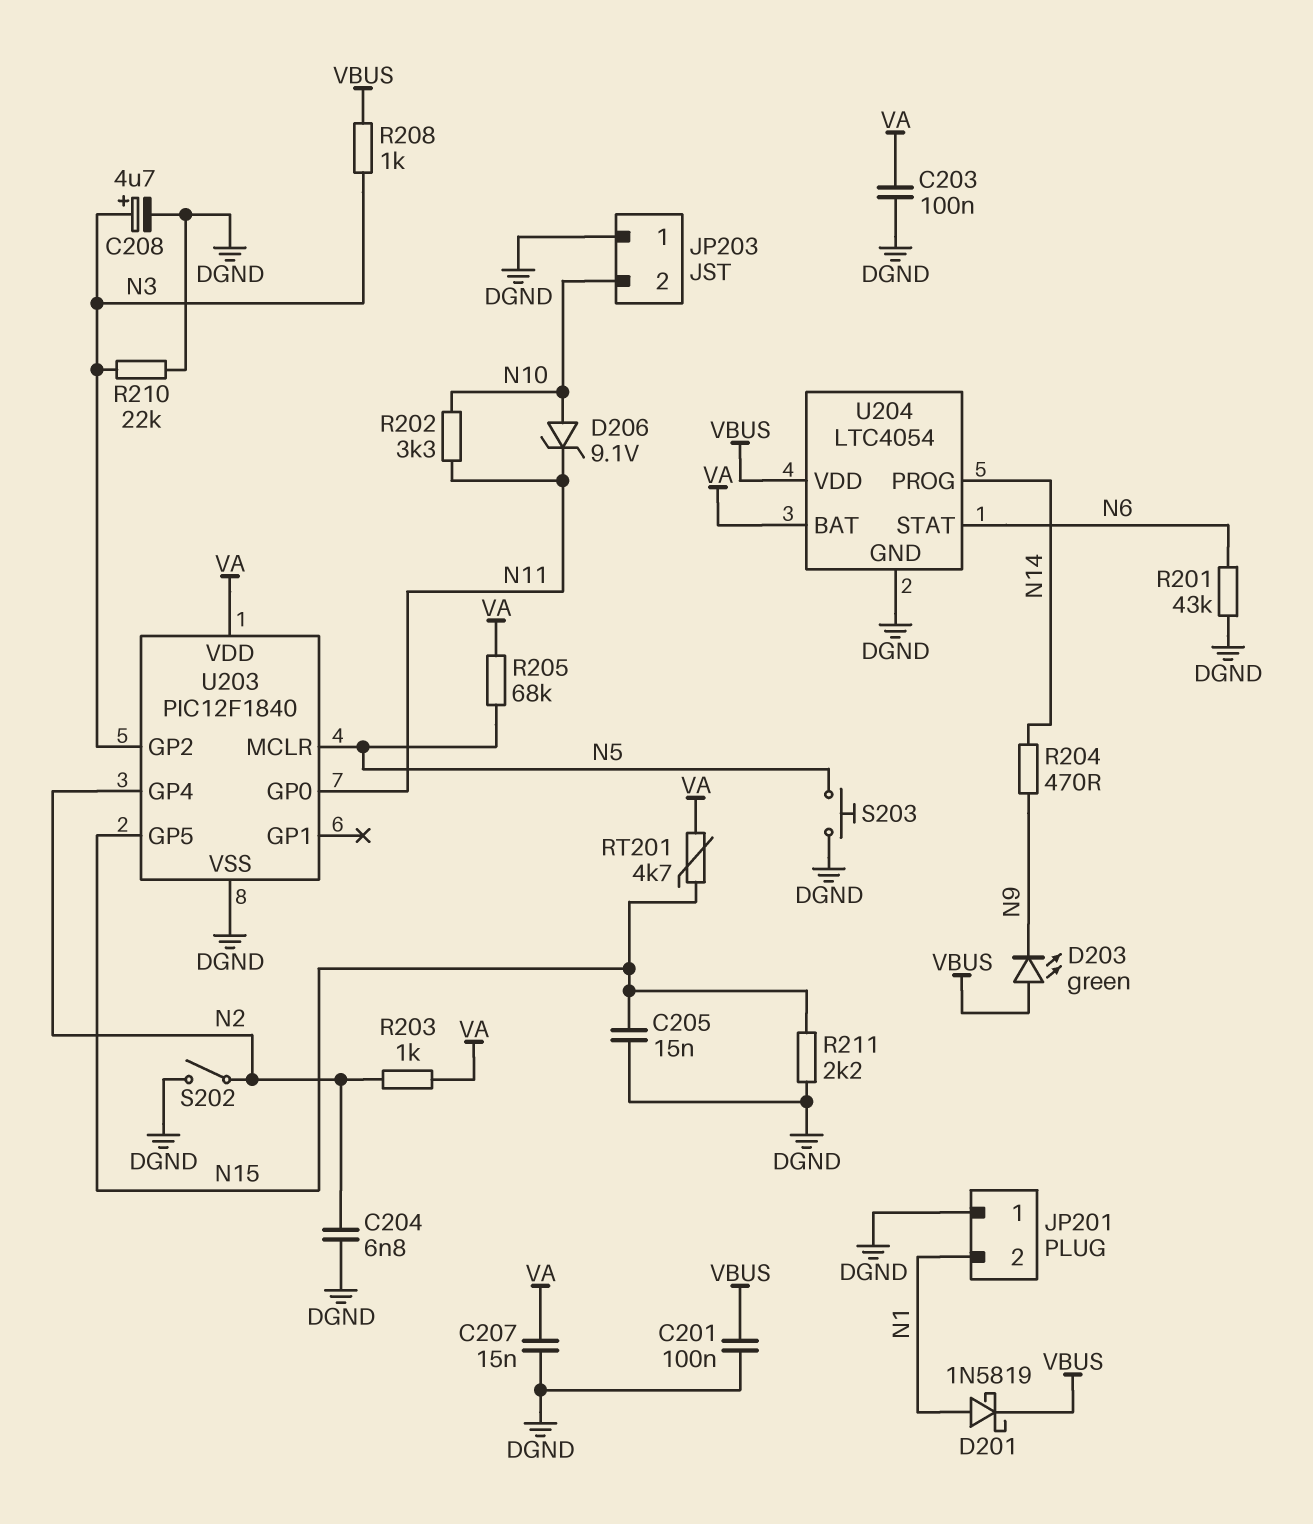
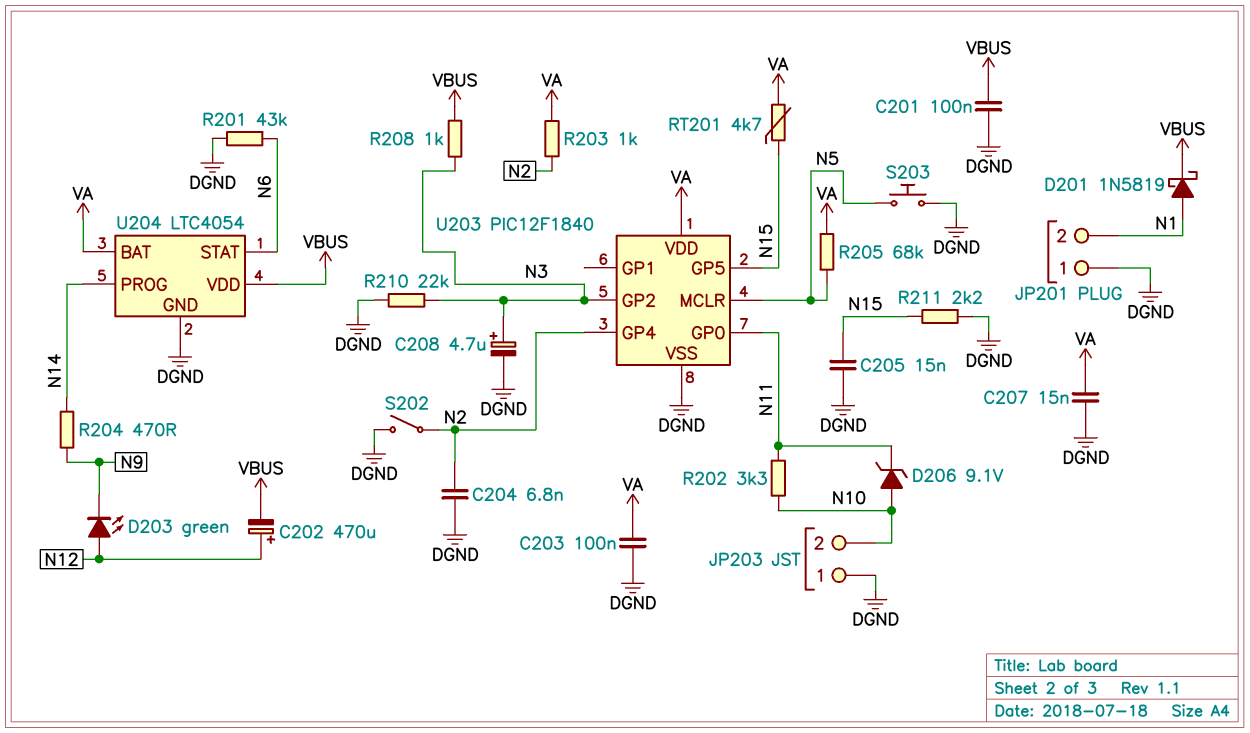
C202: none -> 470uF (plus N12, minus VBUS)
D203: LED green (A VBUS, K N9) -> LED green (A N12, K N9)

